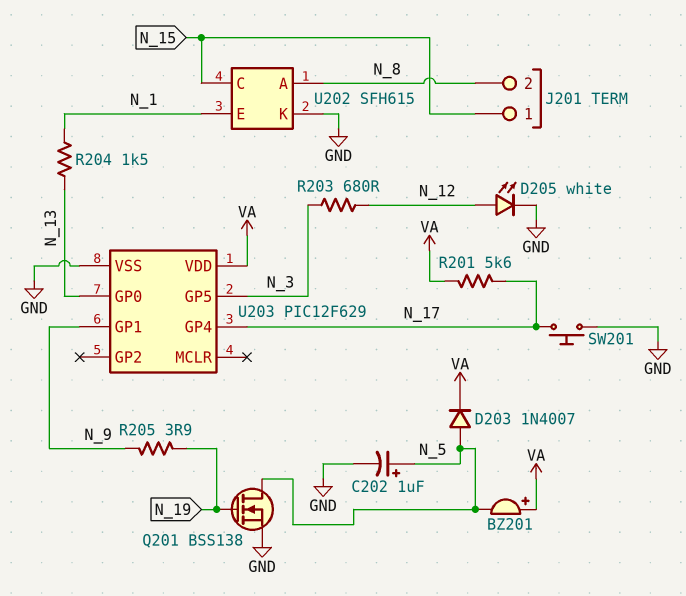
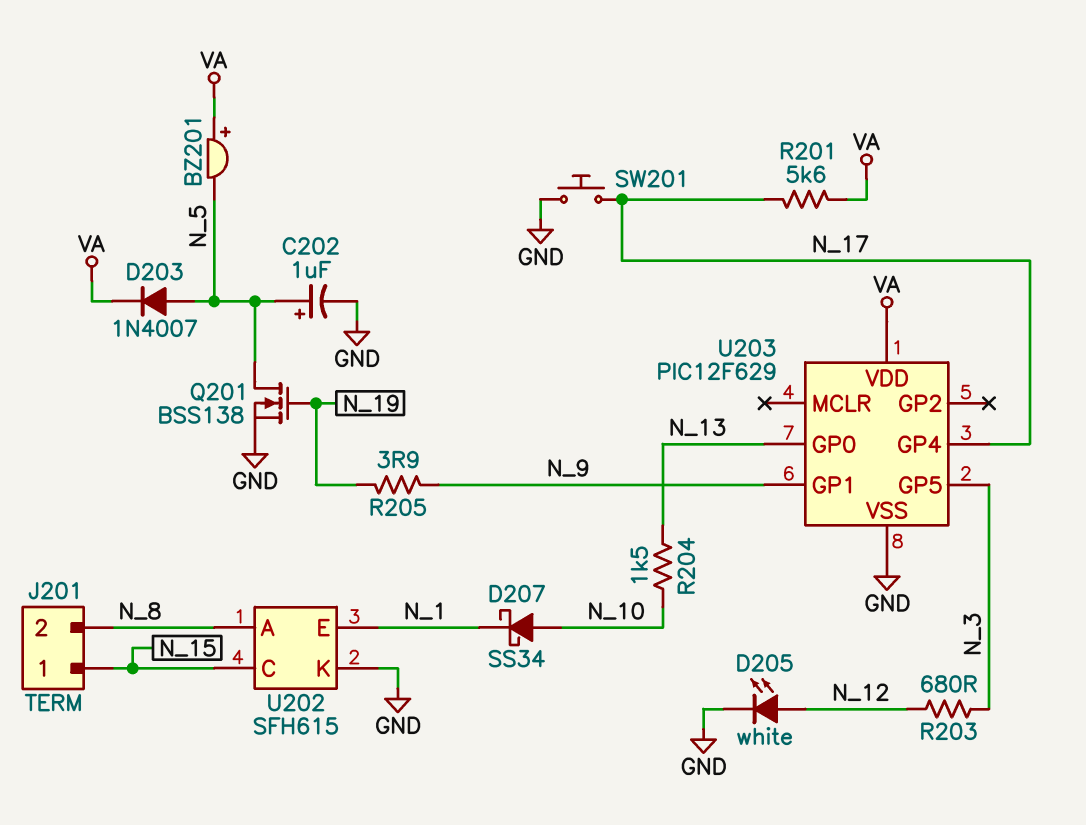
D207: none -> schottky SS34 (A N_10, K N_1)
R204: 1.5k (N_1, N_13) -> 1.5k (N_10, N_13)

